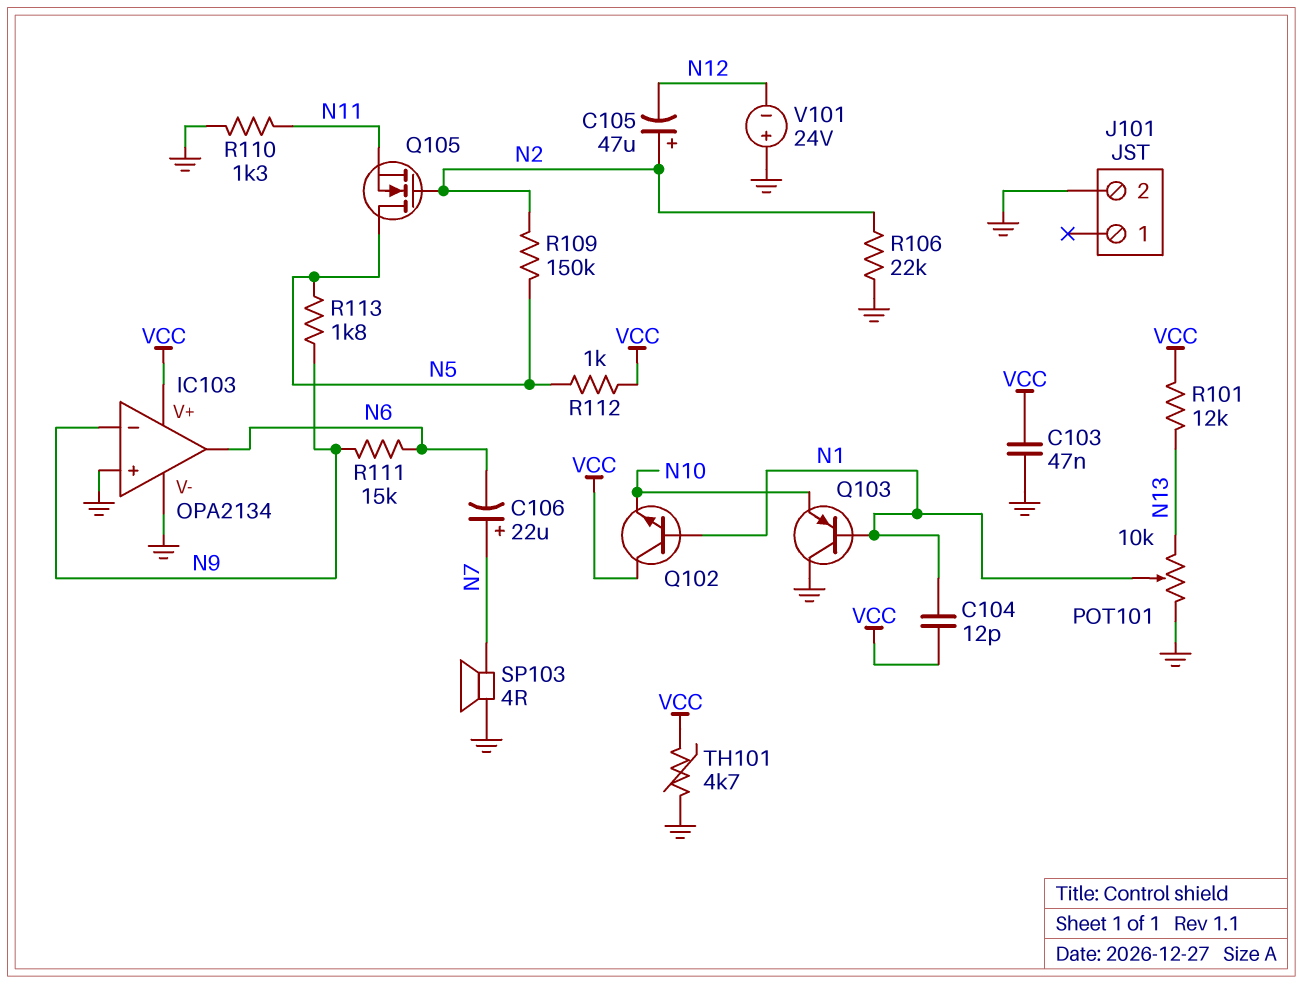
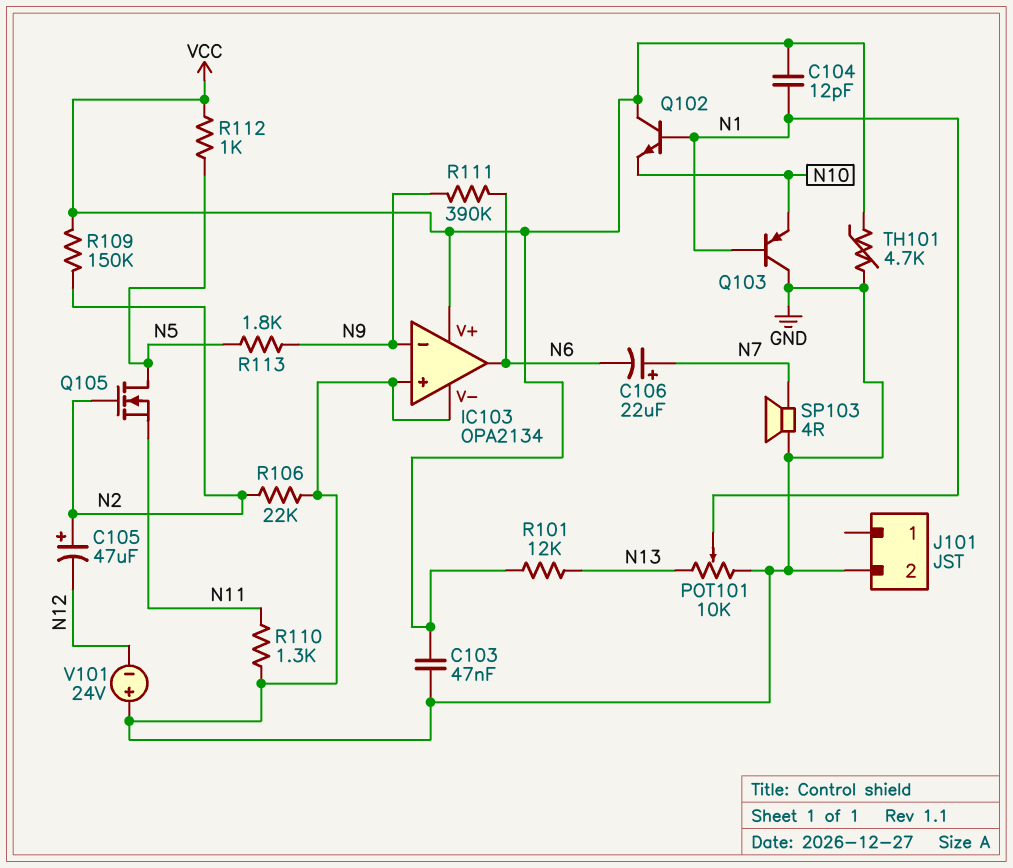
R109: 150k (N2, N5) -> 150k (N2, VCC)
R111: 15k (N6, N9) -> 390k (N6, N9)

